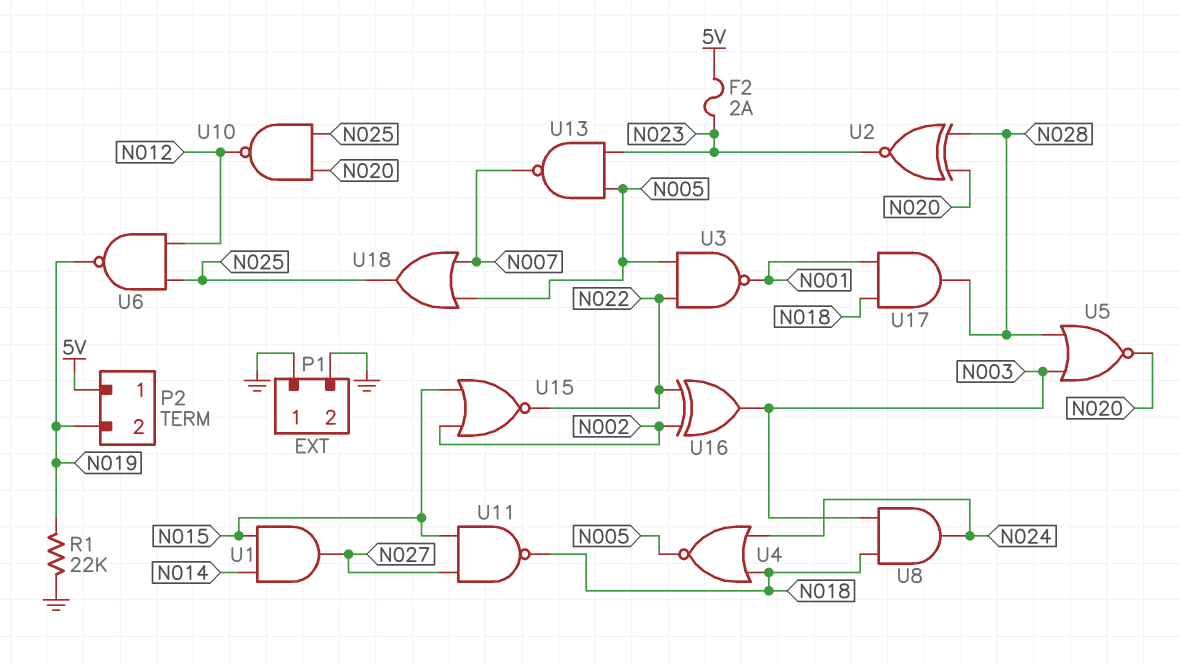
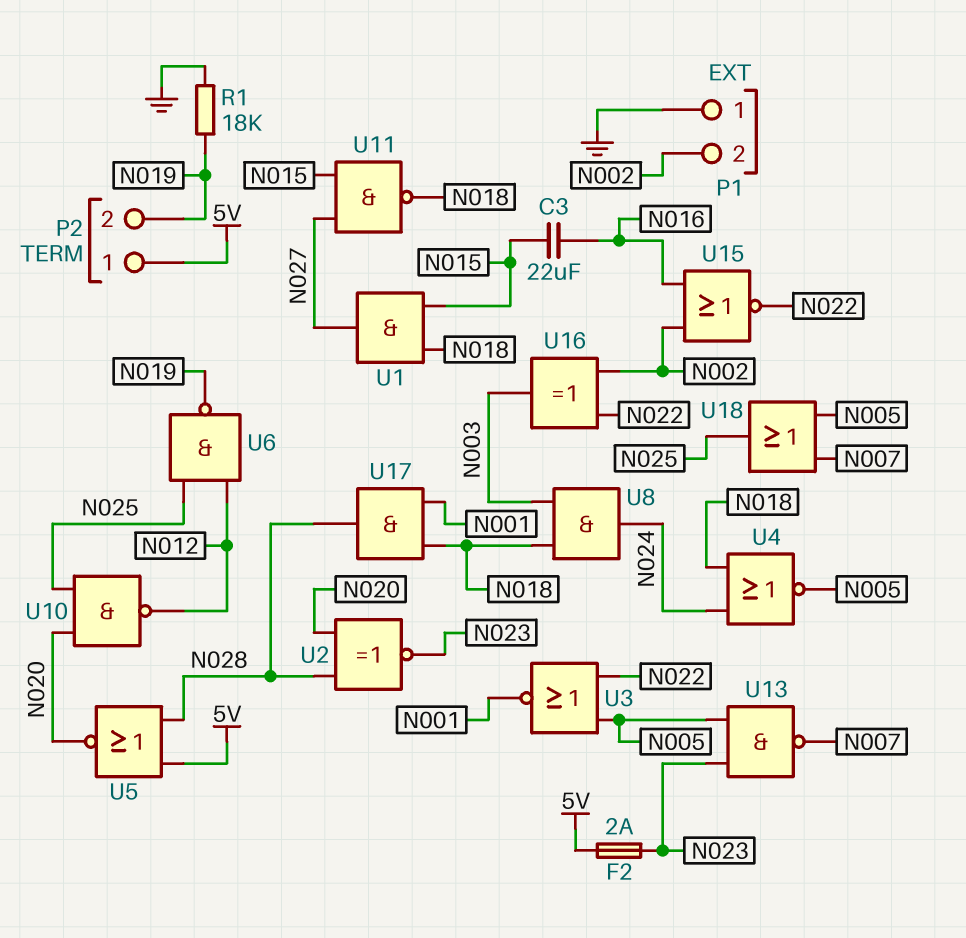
C3: none -> 22uF (N015, N016)
P1 pin 2: GND -> N002
R1: 22k (GND, N019) -> 18k (GND, N019)
U1: AND (in N014, in N015, out N027) -> AND (in N015, in N018, out N027)
U3: NAND (in N005, in N022, out N001) -> NOR (in N005, in N022, out N001)
U5: NOR (in N003, in N028, out N020) -> NOR (in 5V, in N028, out N020)
U15: NOR (in N002, in N015, out N022) -> NOR (in N002, in N016, out N022)

